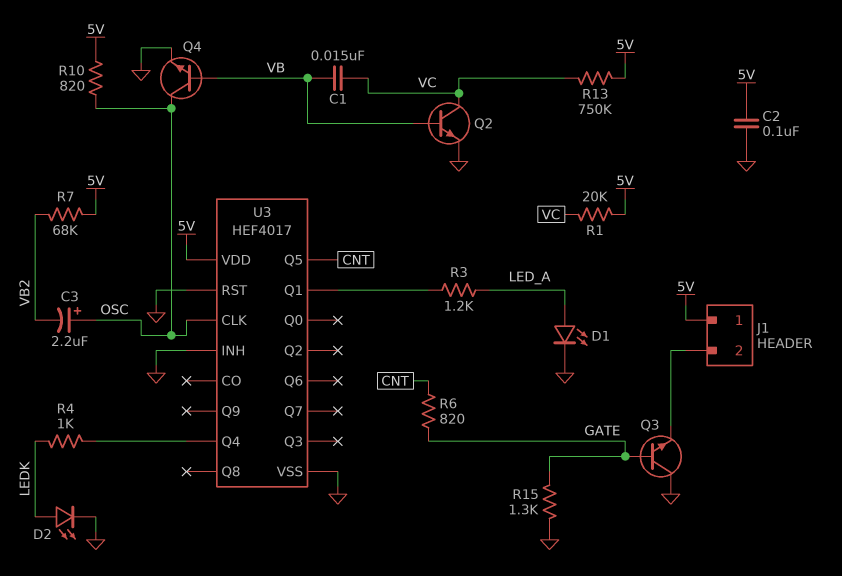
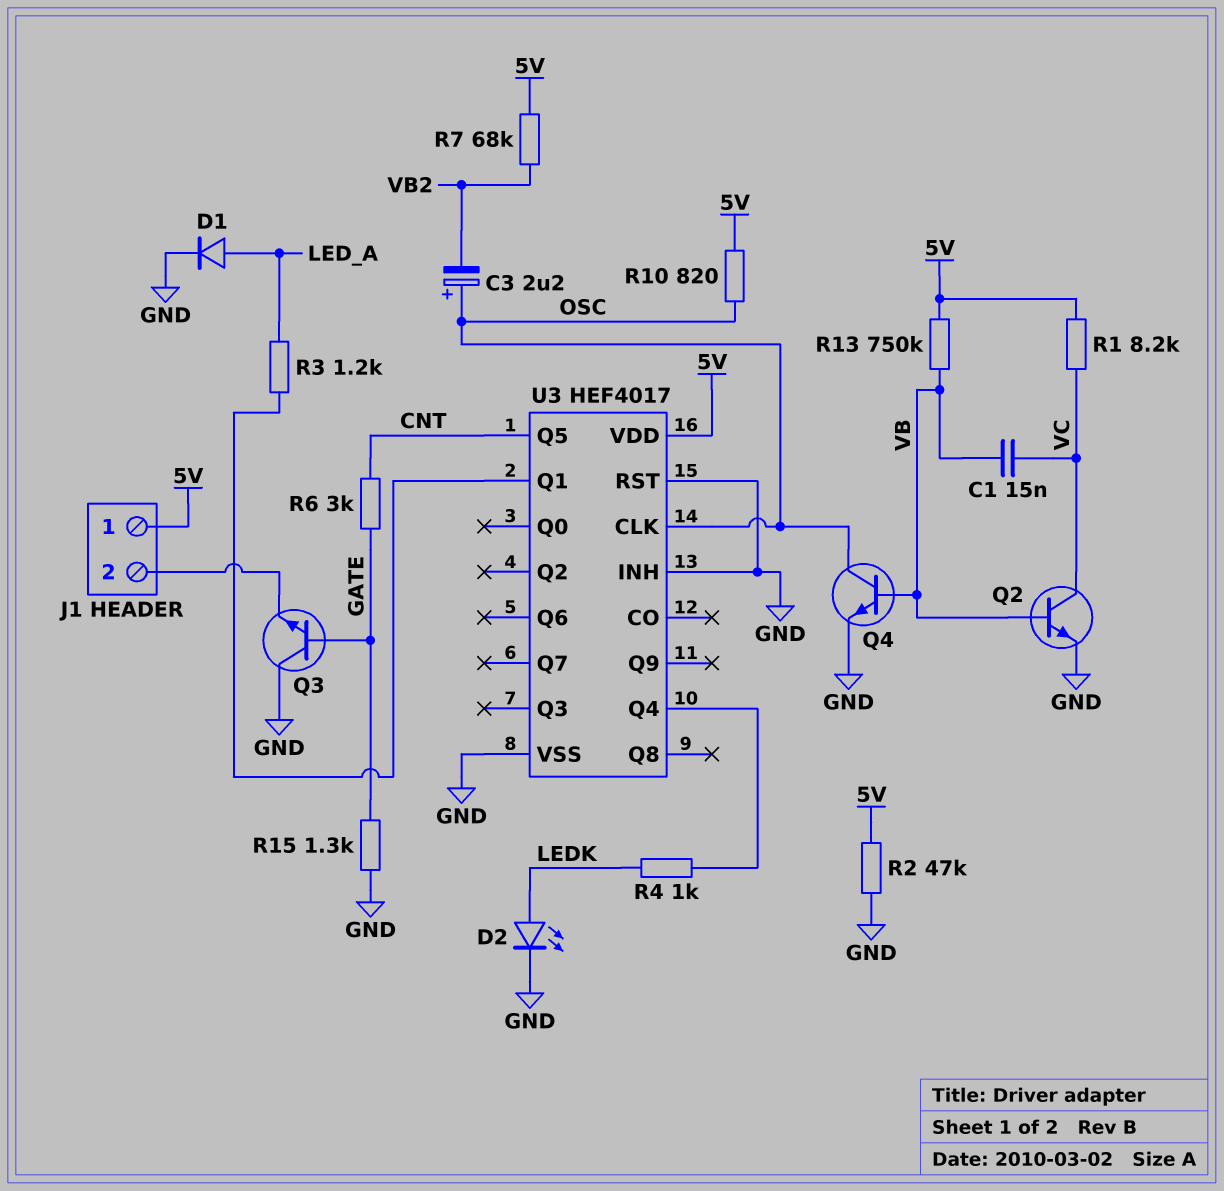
C2: 100nF (5V, GND) -> none
D1: LED (A LED_A, K GND) -> diode (A LED_A, K GND)
R1: 20k (5V, VC) -> 8.2k (5V, VC)
R2: none -> 47k (5V, GND)
R6: 820 (CNT, GATE) -> 3k (CNT, GATE)
R13: 750k (5V, VC) -> 750k (5V, VB)

